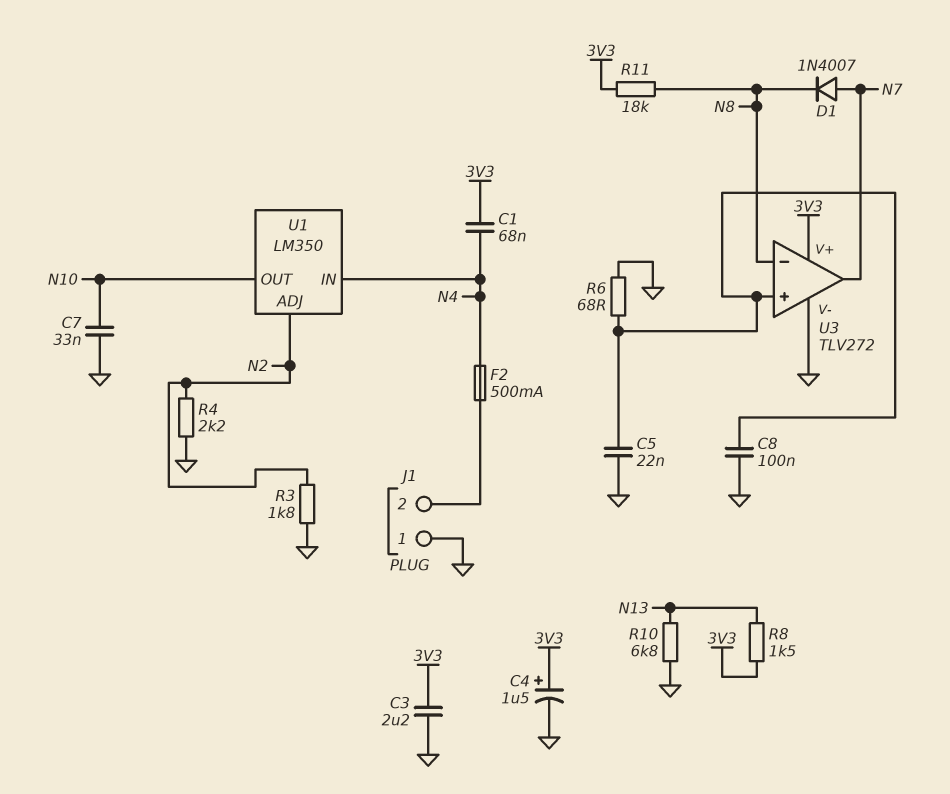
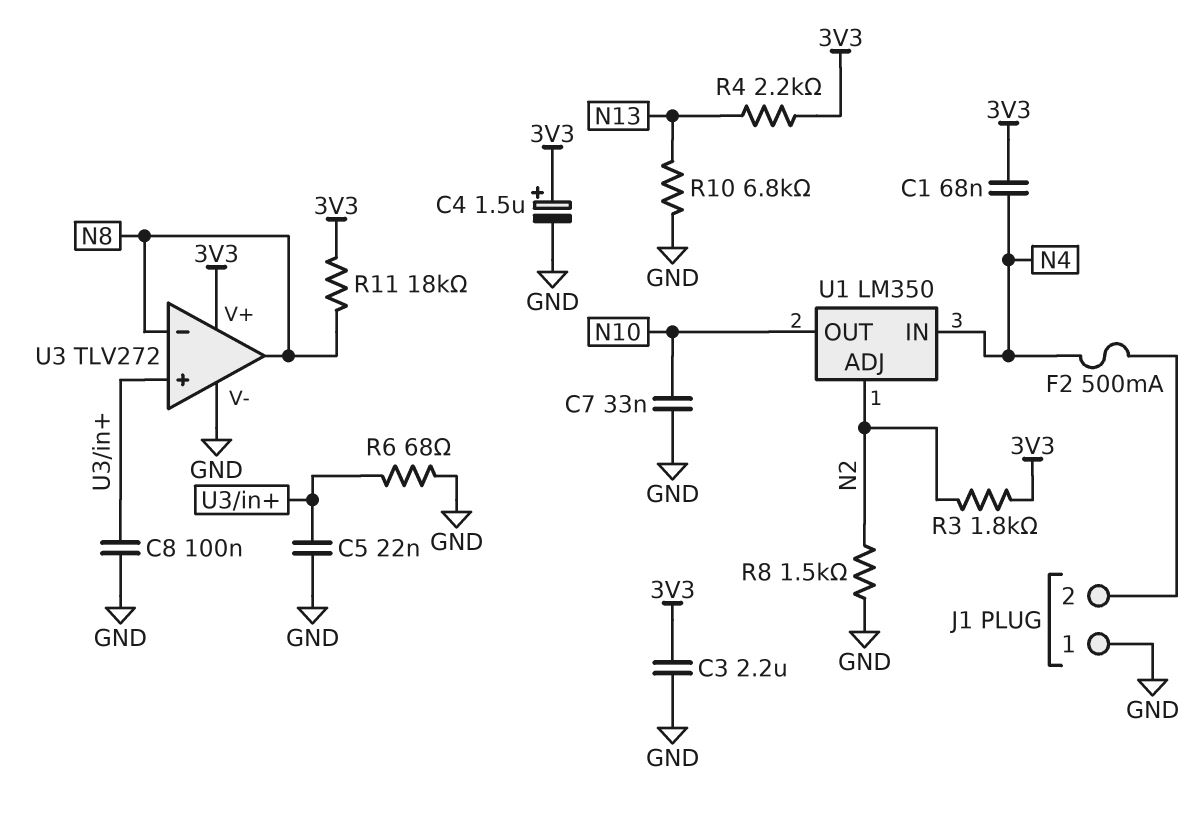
D1: diode 1N4007 (A N7, K N8) -> none
R3: 1.8k (GND, N2) -> 1.8k (3V3, N2)
R4: 2.2k (GND, N2) -> 2.2k (3V3, N13)
R8: 1.5k (3V3, N13) -> 1.5k (GND, N2)
U3 pin out: N7 -> N8

